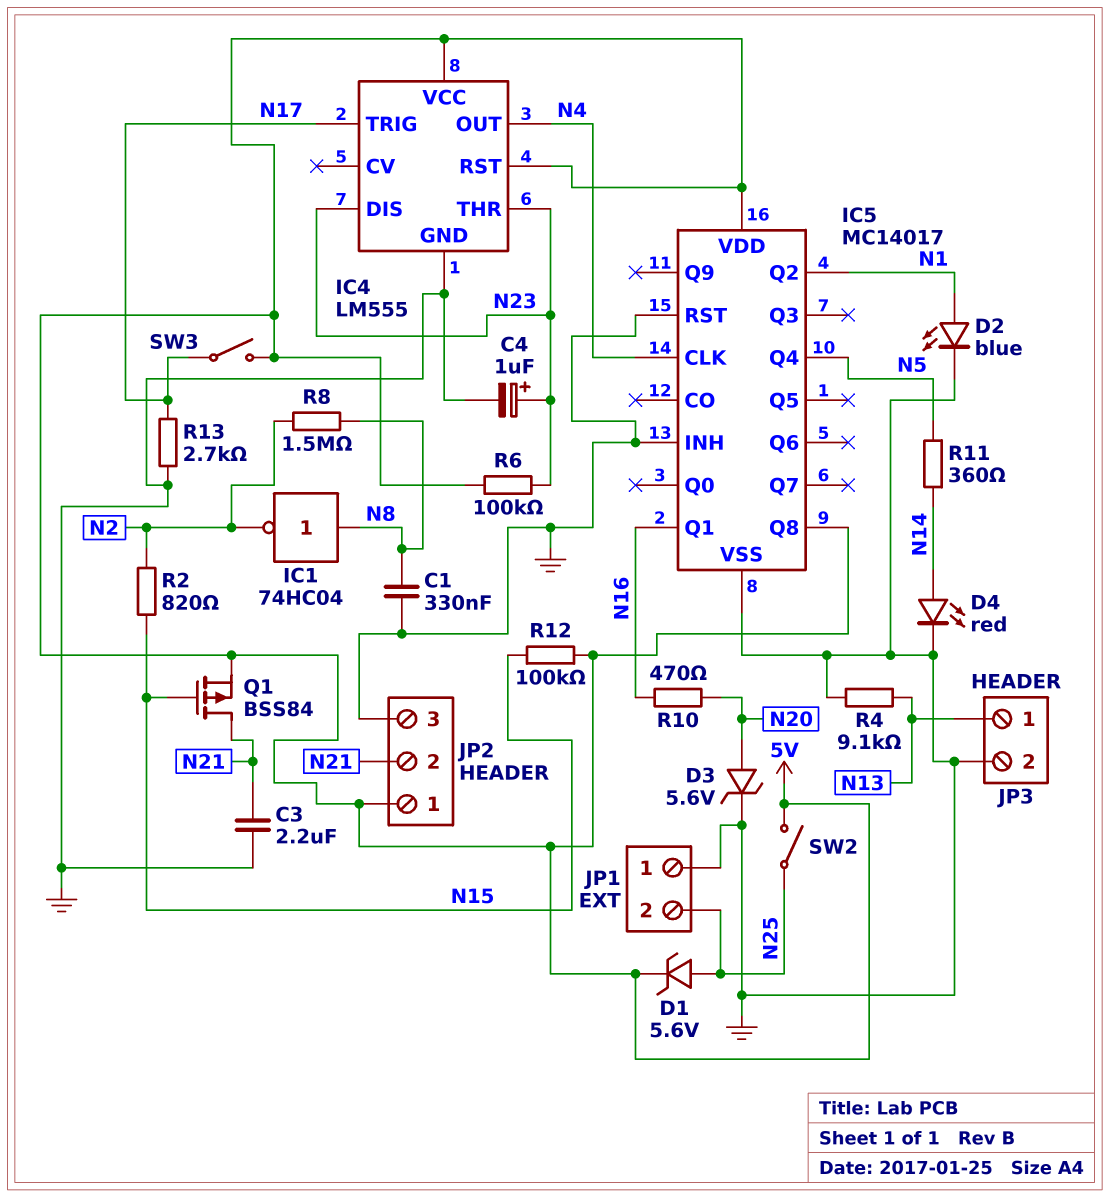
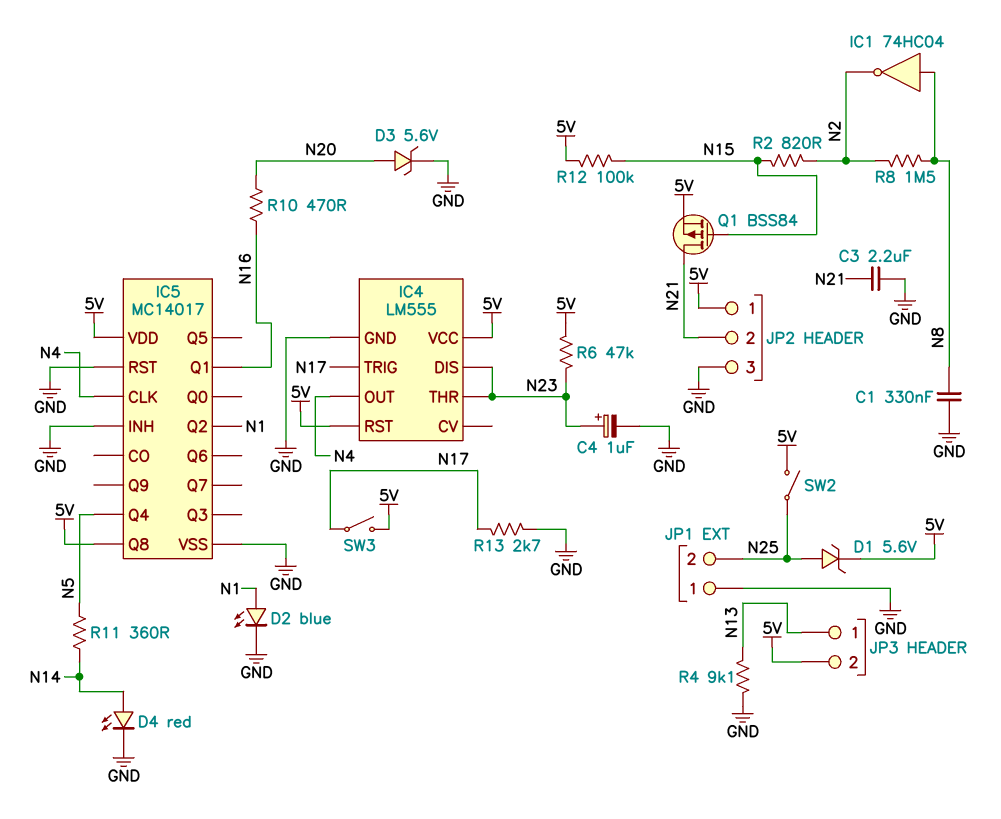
JP3 pin 2: GND -> 5V
R6: 100k (5V, N23) -> 47k (5V, N23)

